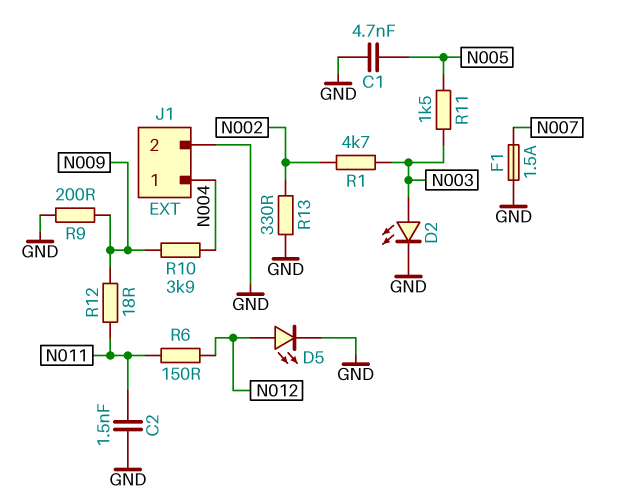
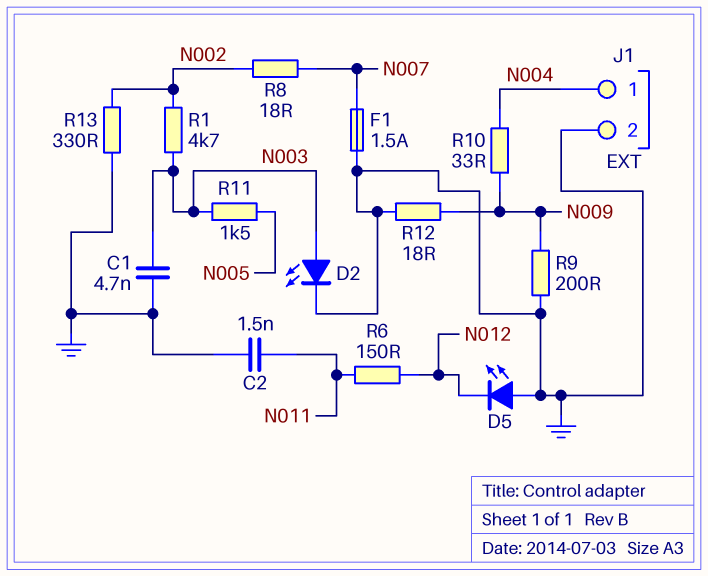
C1: 4.7nF (GND, N005) -> 4.7nF (GND, N003)
D5: LED (A N012, K GND) -> LED (A GND, K N012)
R8: none -> 18 (N002, N007)
R10: 3.9k (N004, N009) -> 33 (N004, N009)
R12: 18 (N009, N011) -> 18 (GND, N009)

